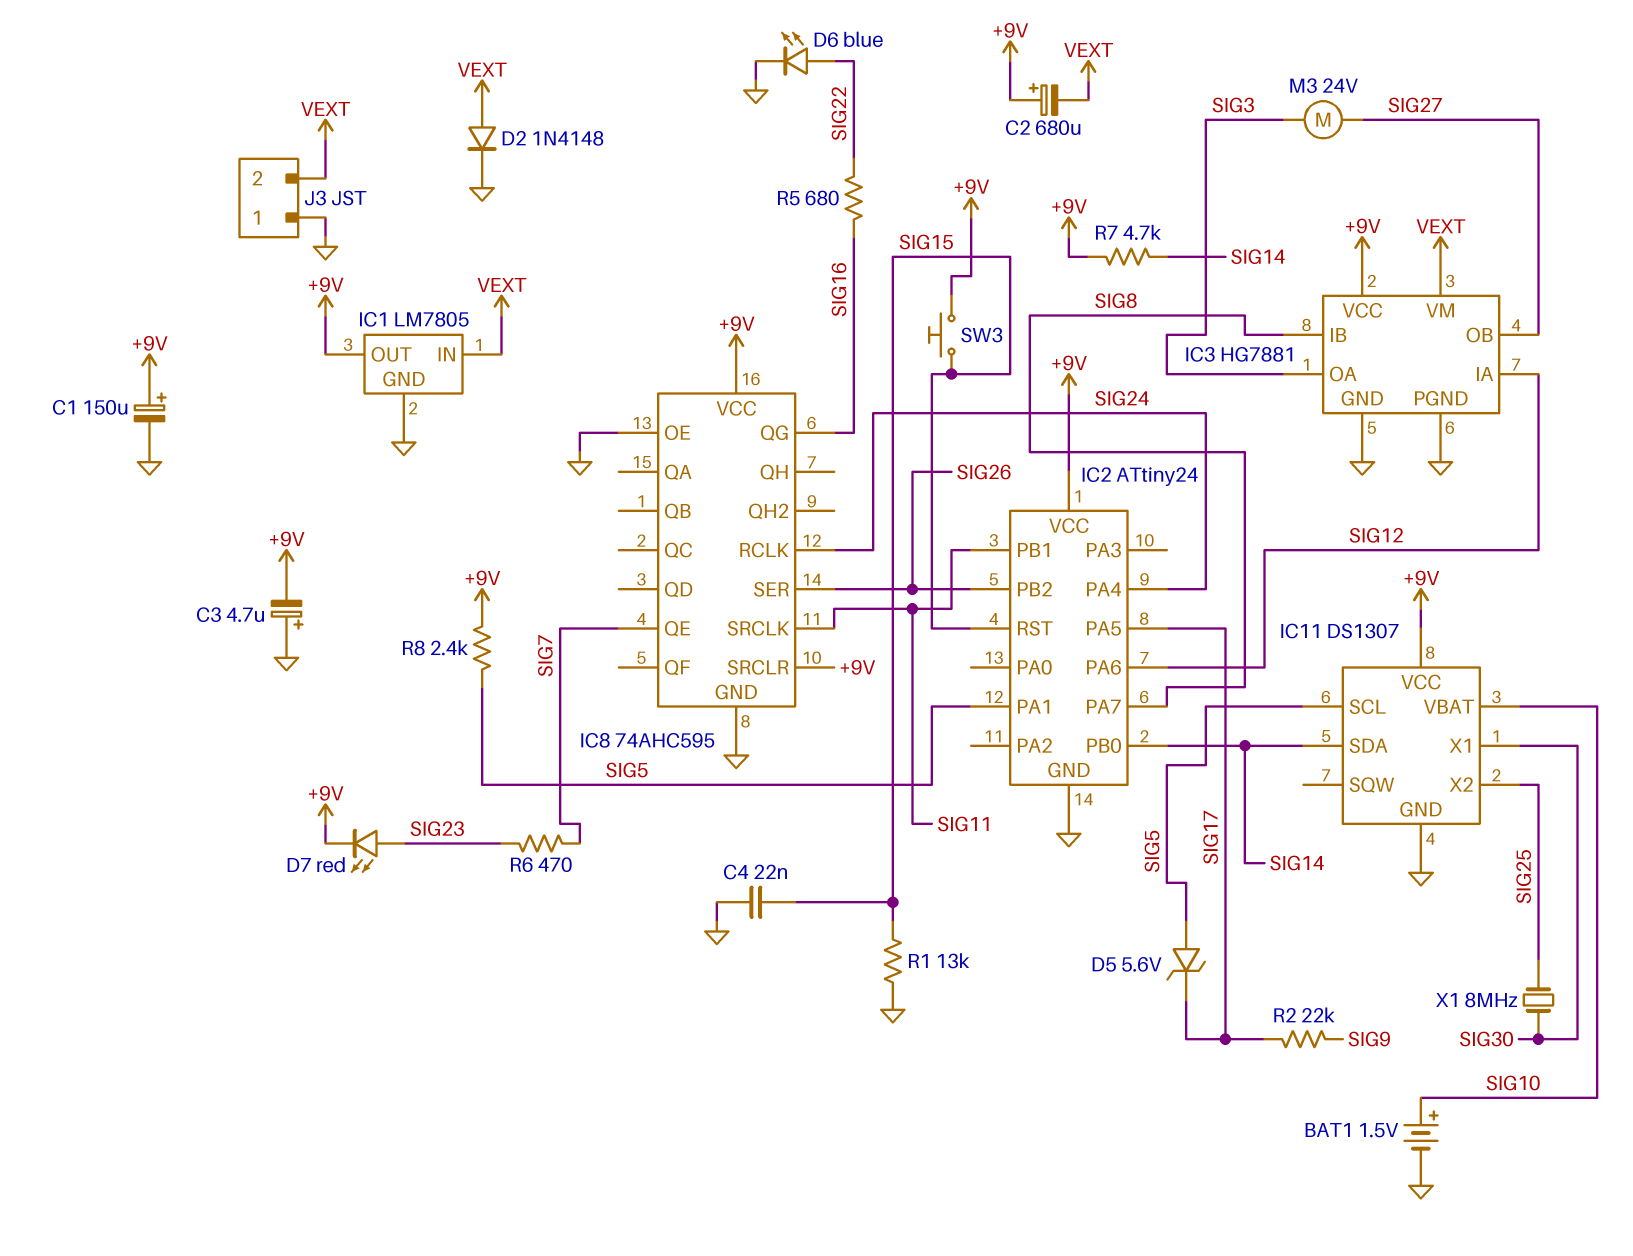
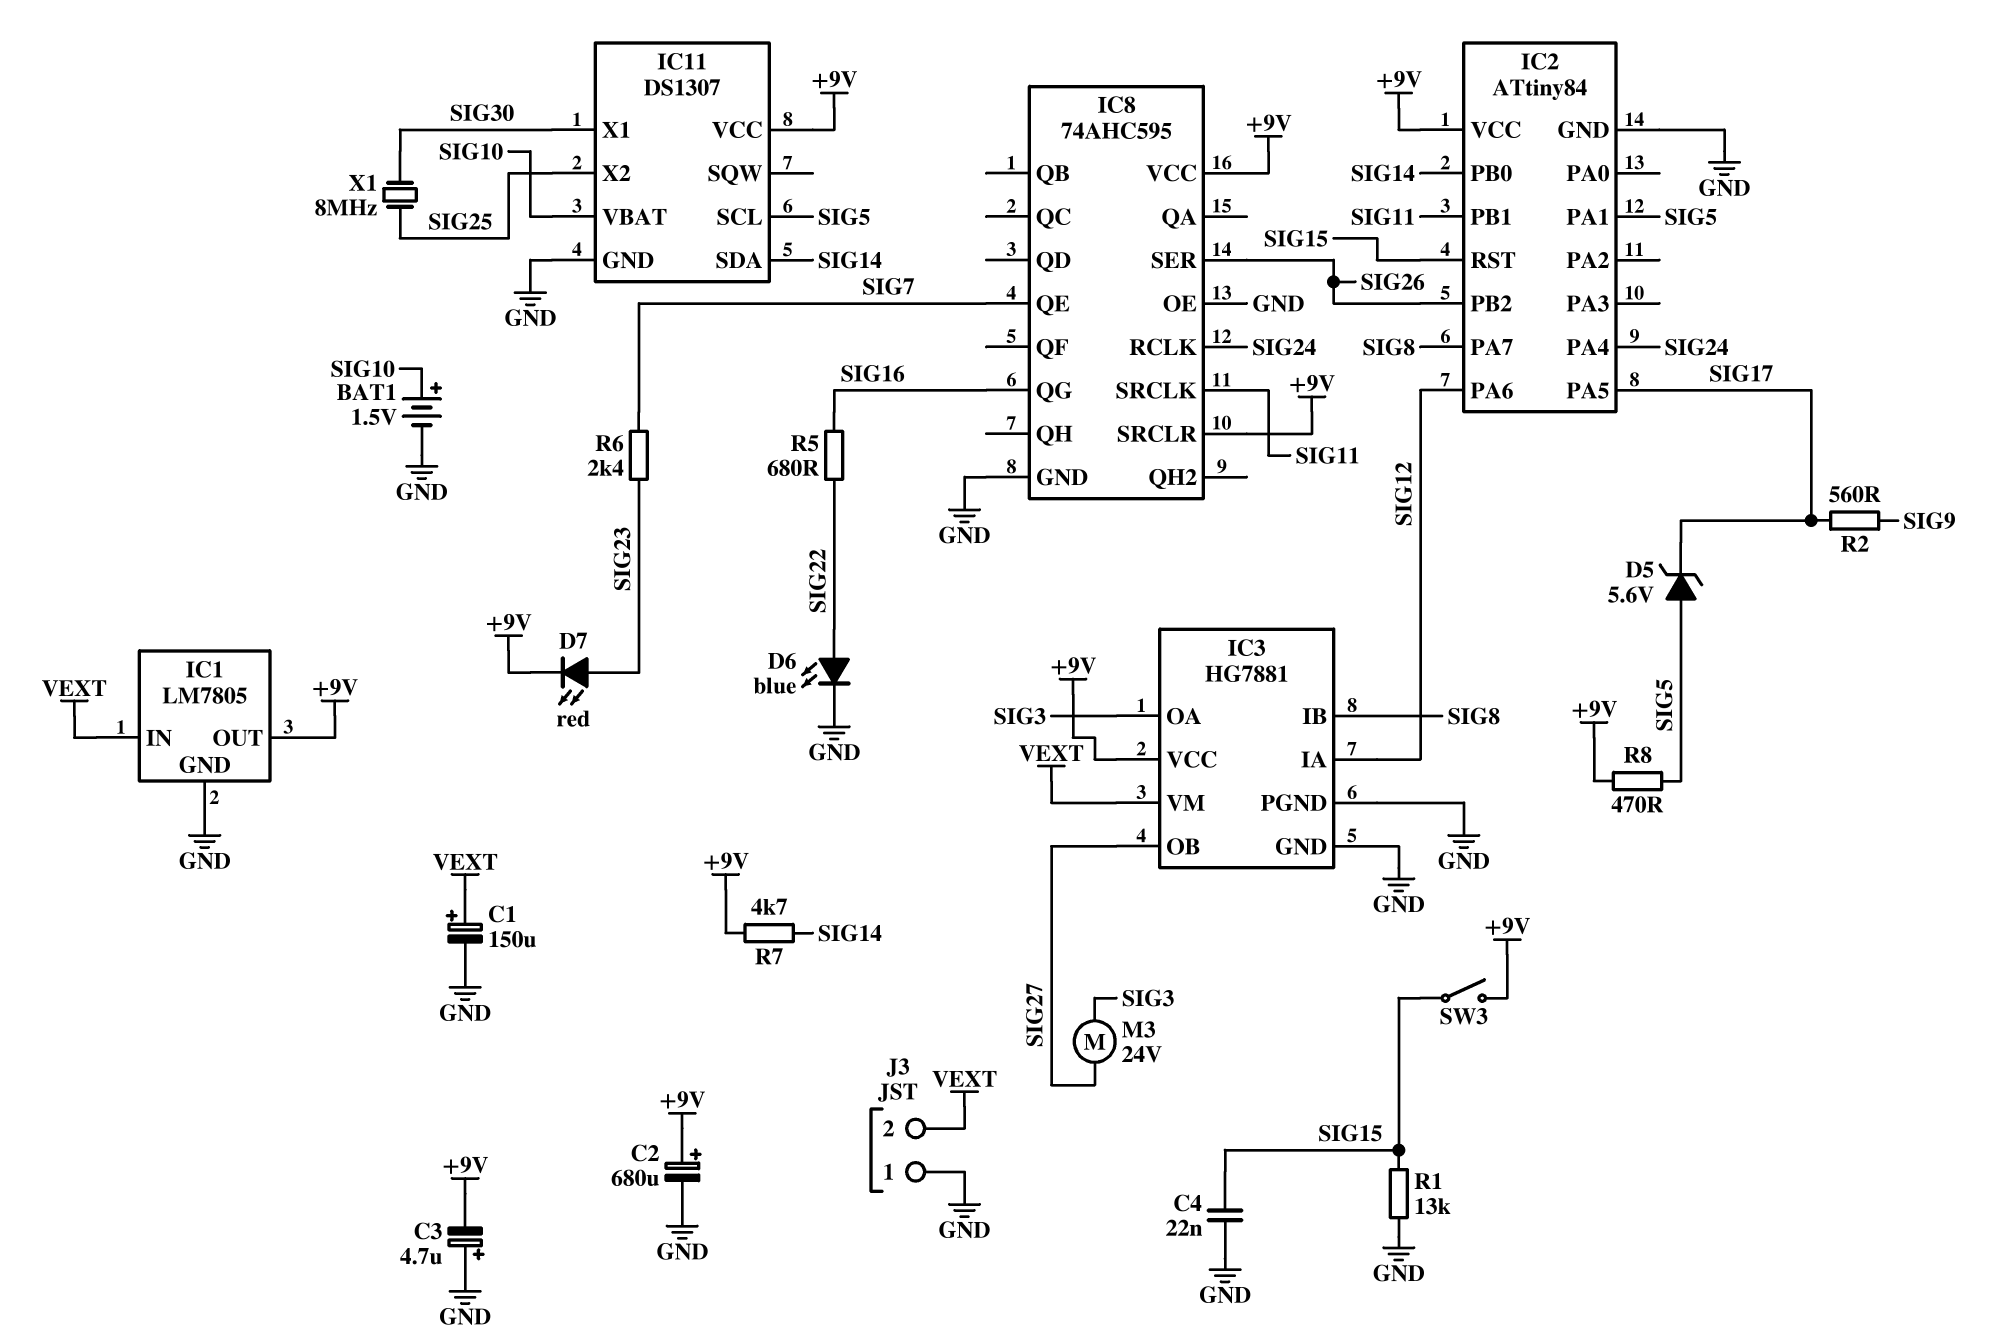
C1: 150uF (plus +9V, minus GND) -> 150uF (plus VEXT, minus GND)
C2: 680uF (plus +9V, minus VEXT) -> 680uF (plus +9V, minus GND)
D2: diode 1N4148 (A VEXT, K GND) -> none
IC2: ATtiny24 -> ATtiny84
R2: 22k (SIG9, SIG17) -> 560 (SIG9, SIG17)
R6: 470 (SIG7, SIG23) -> 2.4k (SIG7, SIG23)
R8: 2.4k (+9V, SIG5) -> 470 (+9V, SIG5)
SW3: button (+9V, SIG15) -> switch (+9V, SIG15)

